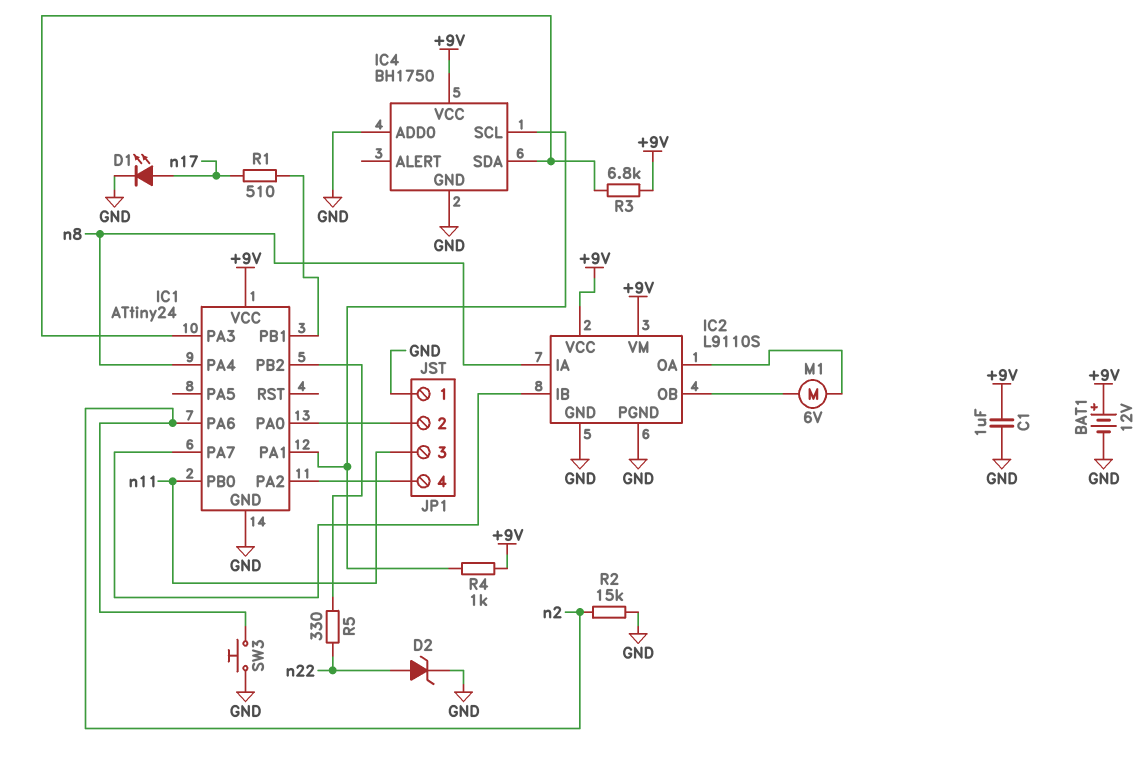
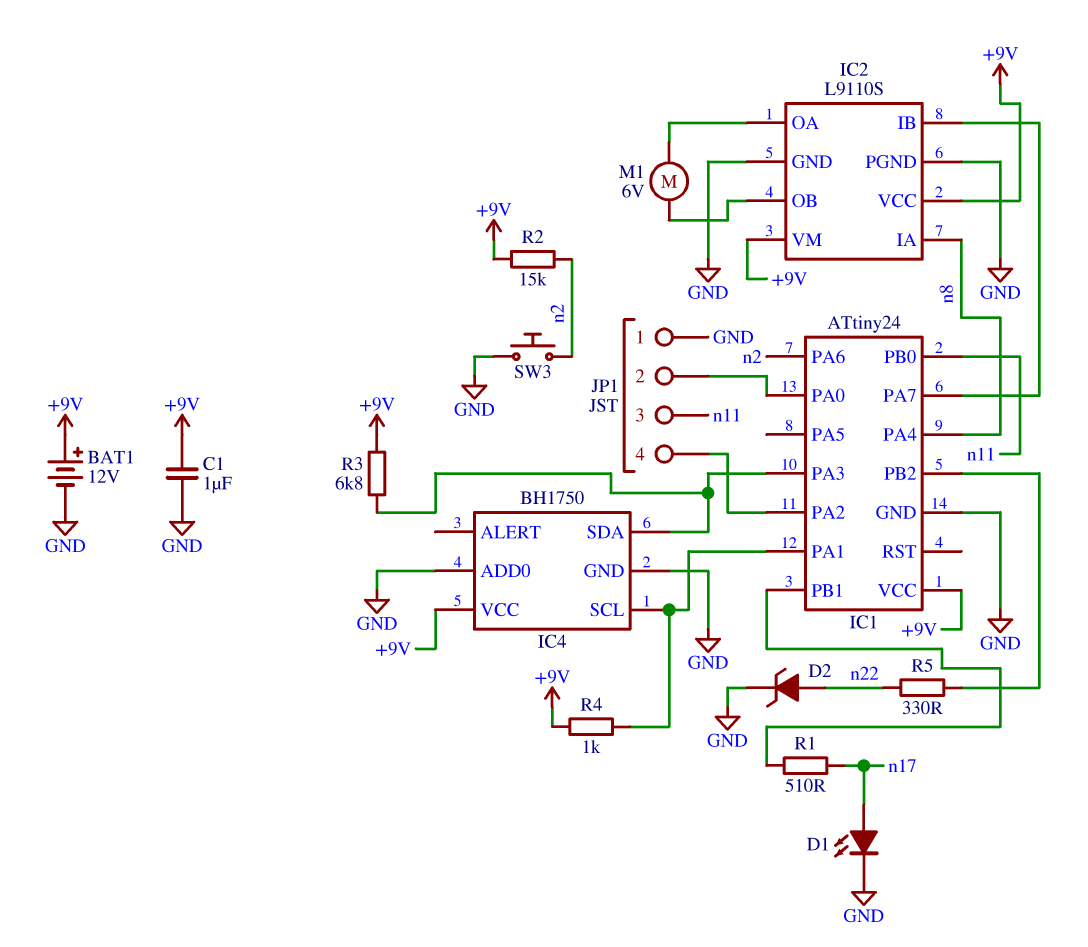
R2: 15k (GND, n2) -> 15k (+9V, n2)

